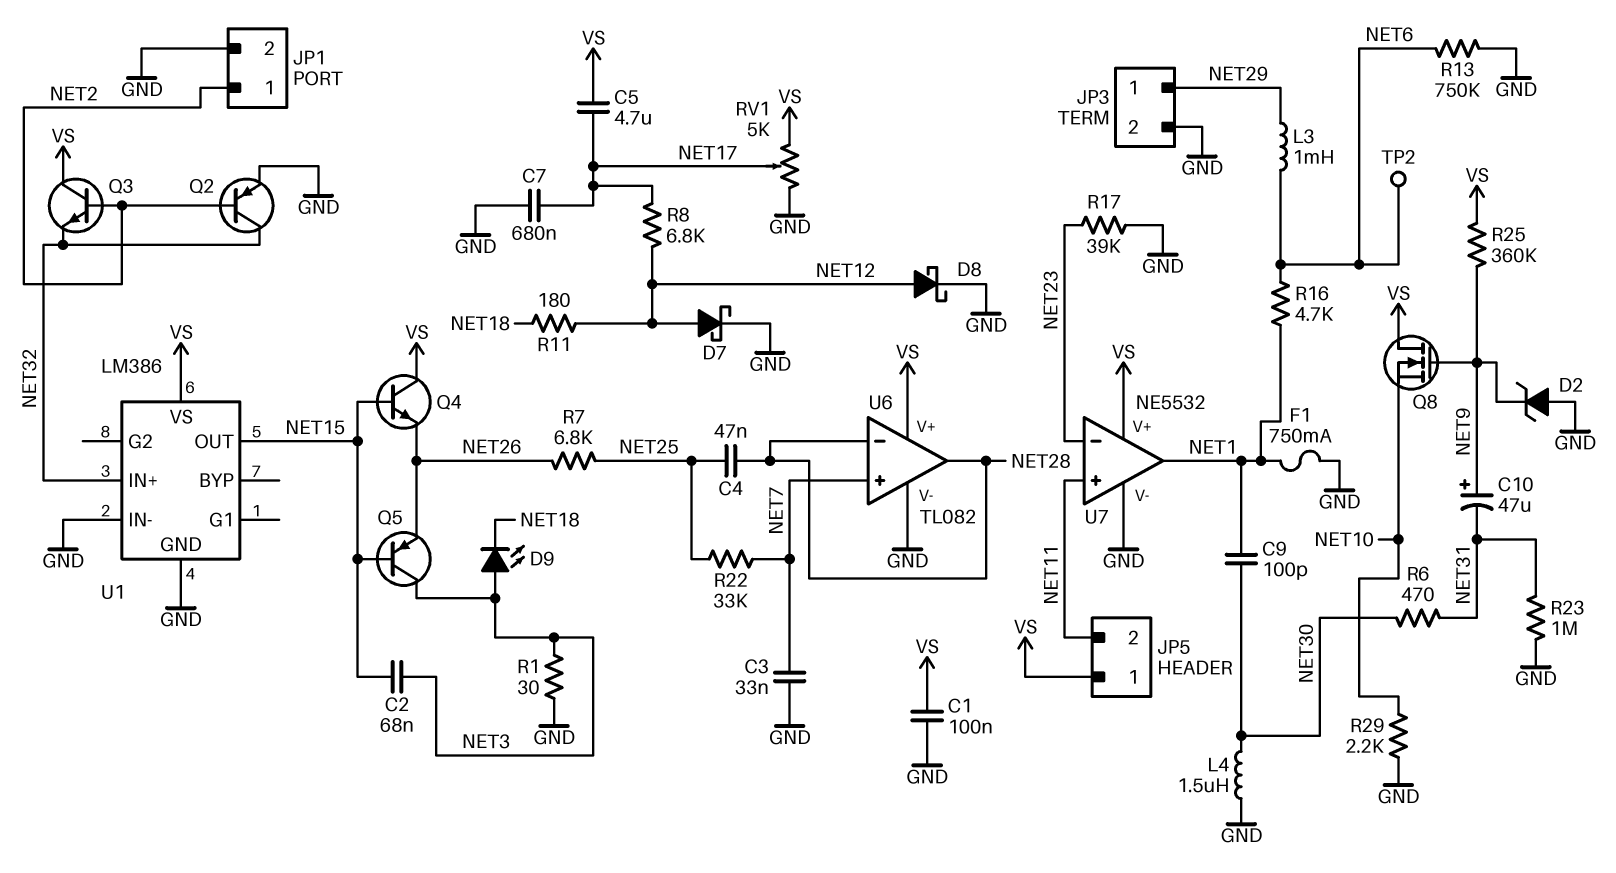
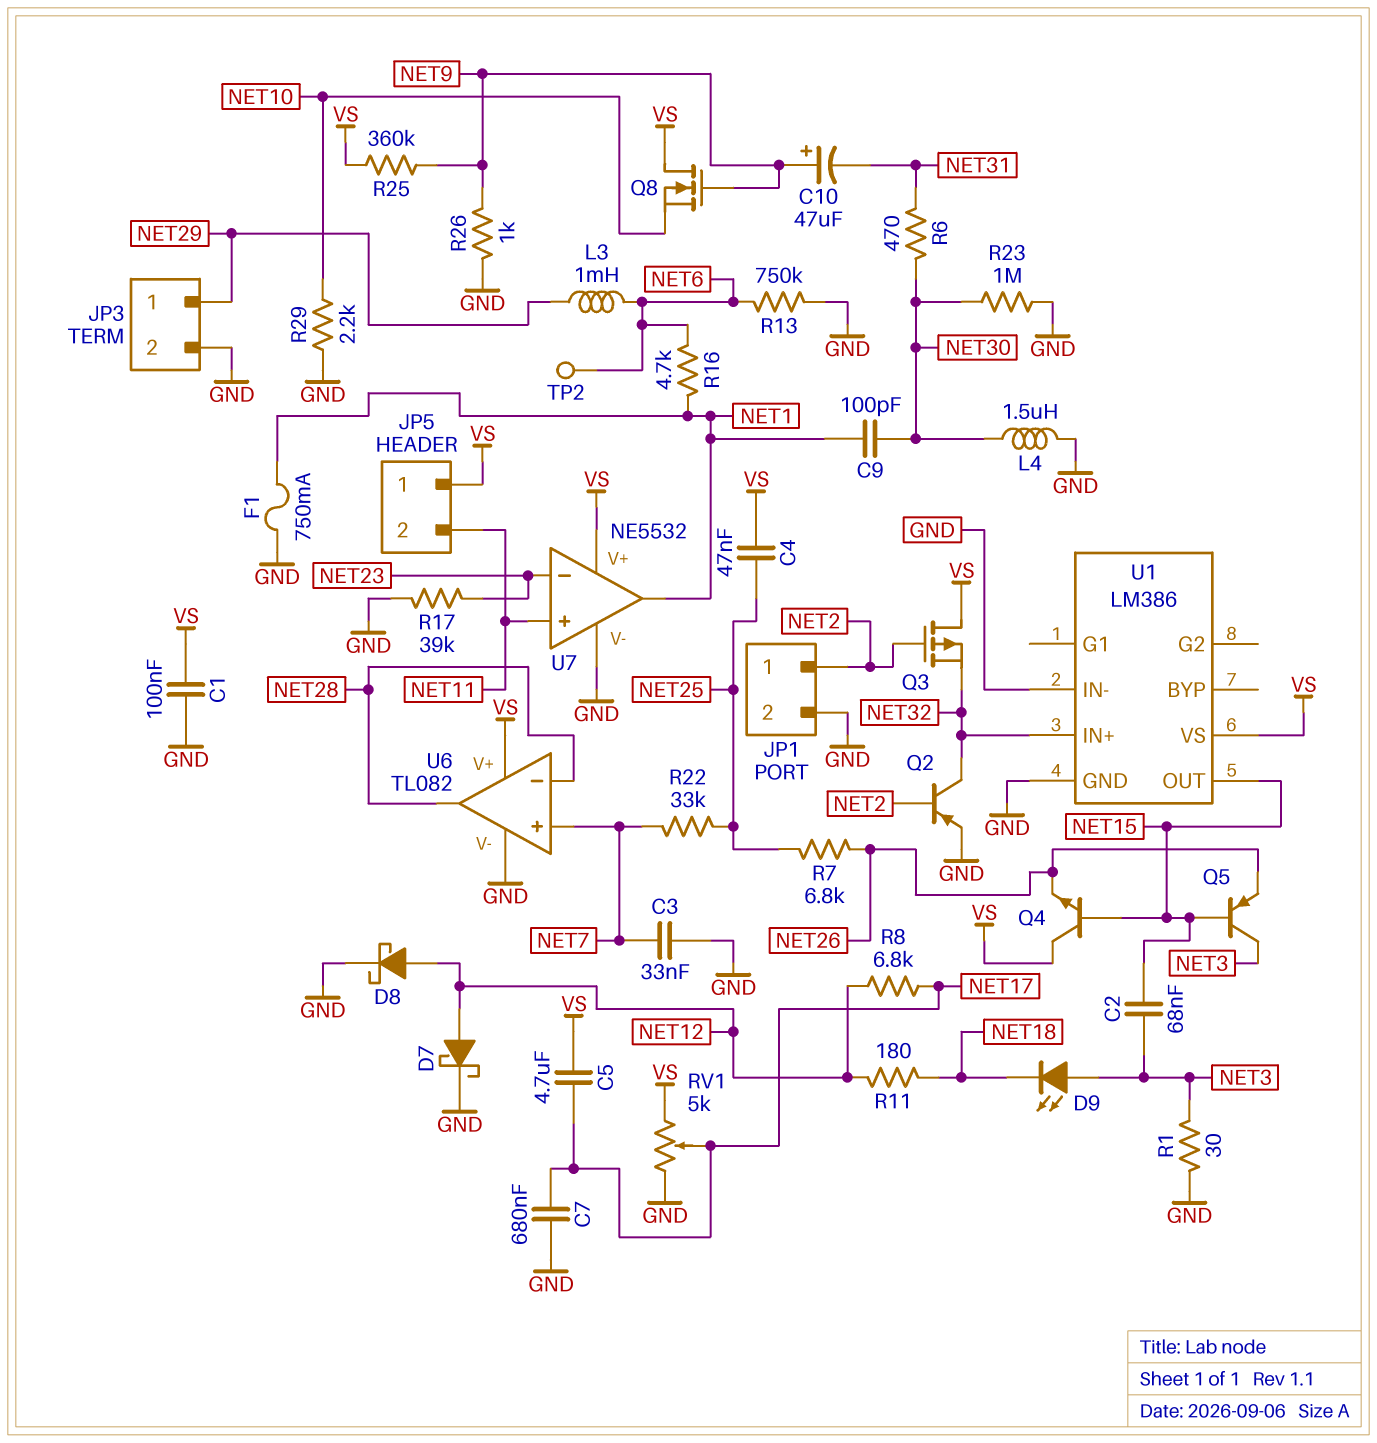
C4: 47nF (NET25, NET28) -> 47nF (NET25, VS)
D2: zener (A GND, K NET9) -> none
Q3: NPN (B NET2, C VS, E NET32) -> PMOS (G NET2, D VS, S NET32)
R23: 1M (GND, NET31) -> 1M (GND, NET30)
R26: none -> 1k (GND, NET9)

